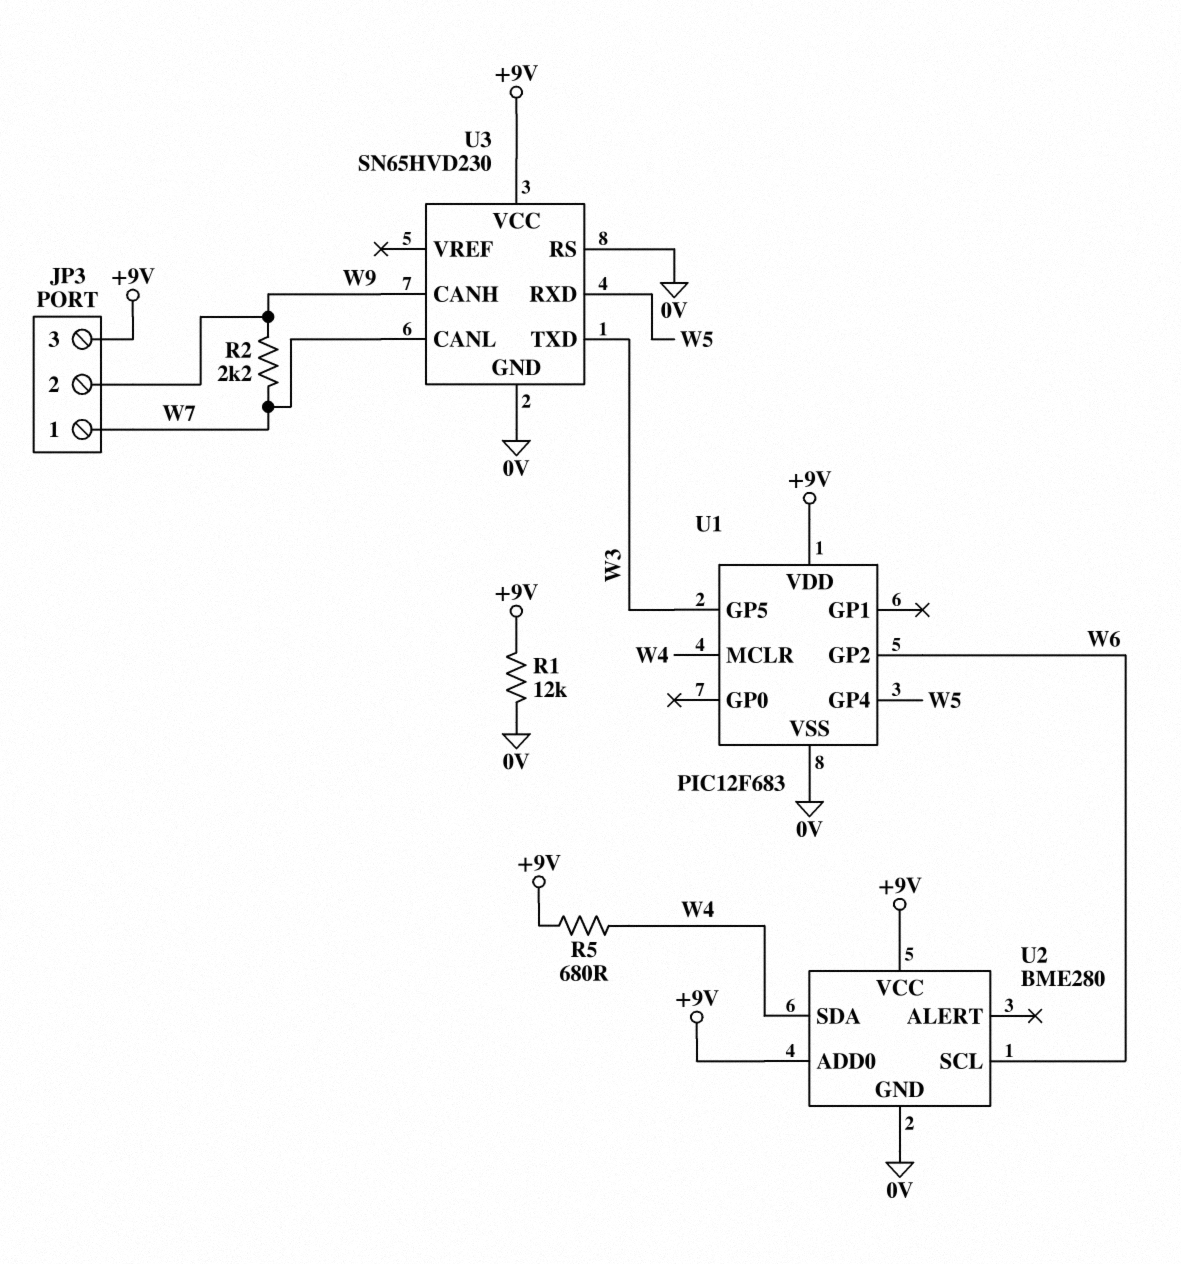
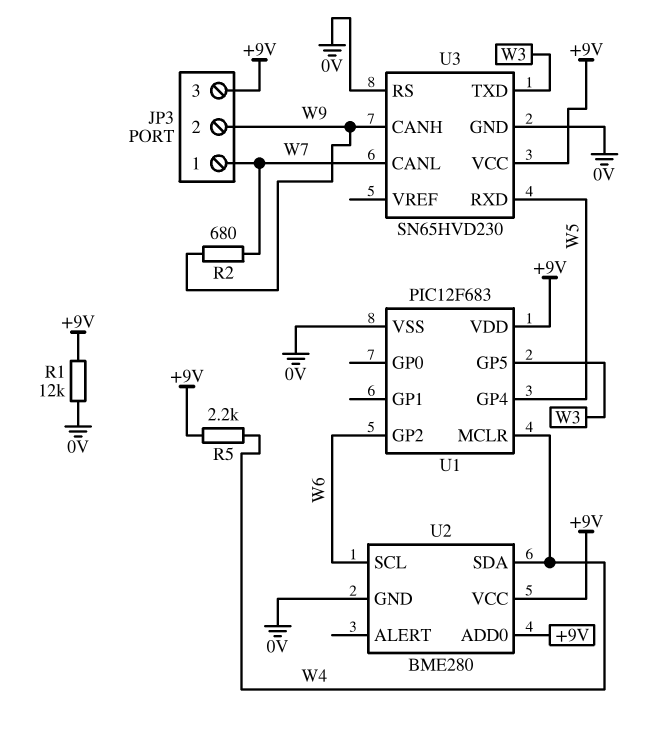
R2: 2.2k (W7, W9) -> 680 (W7, W9)
R5: 680 (+9V, W4) -> 2.2k (+9V, W4)

